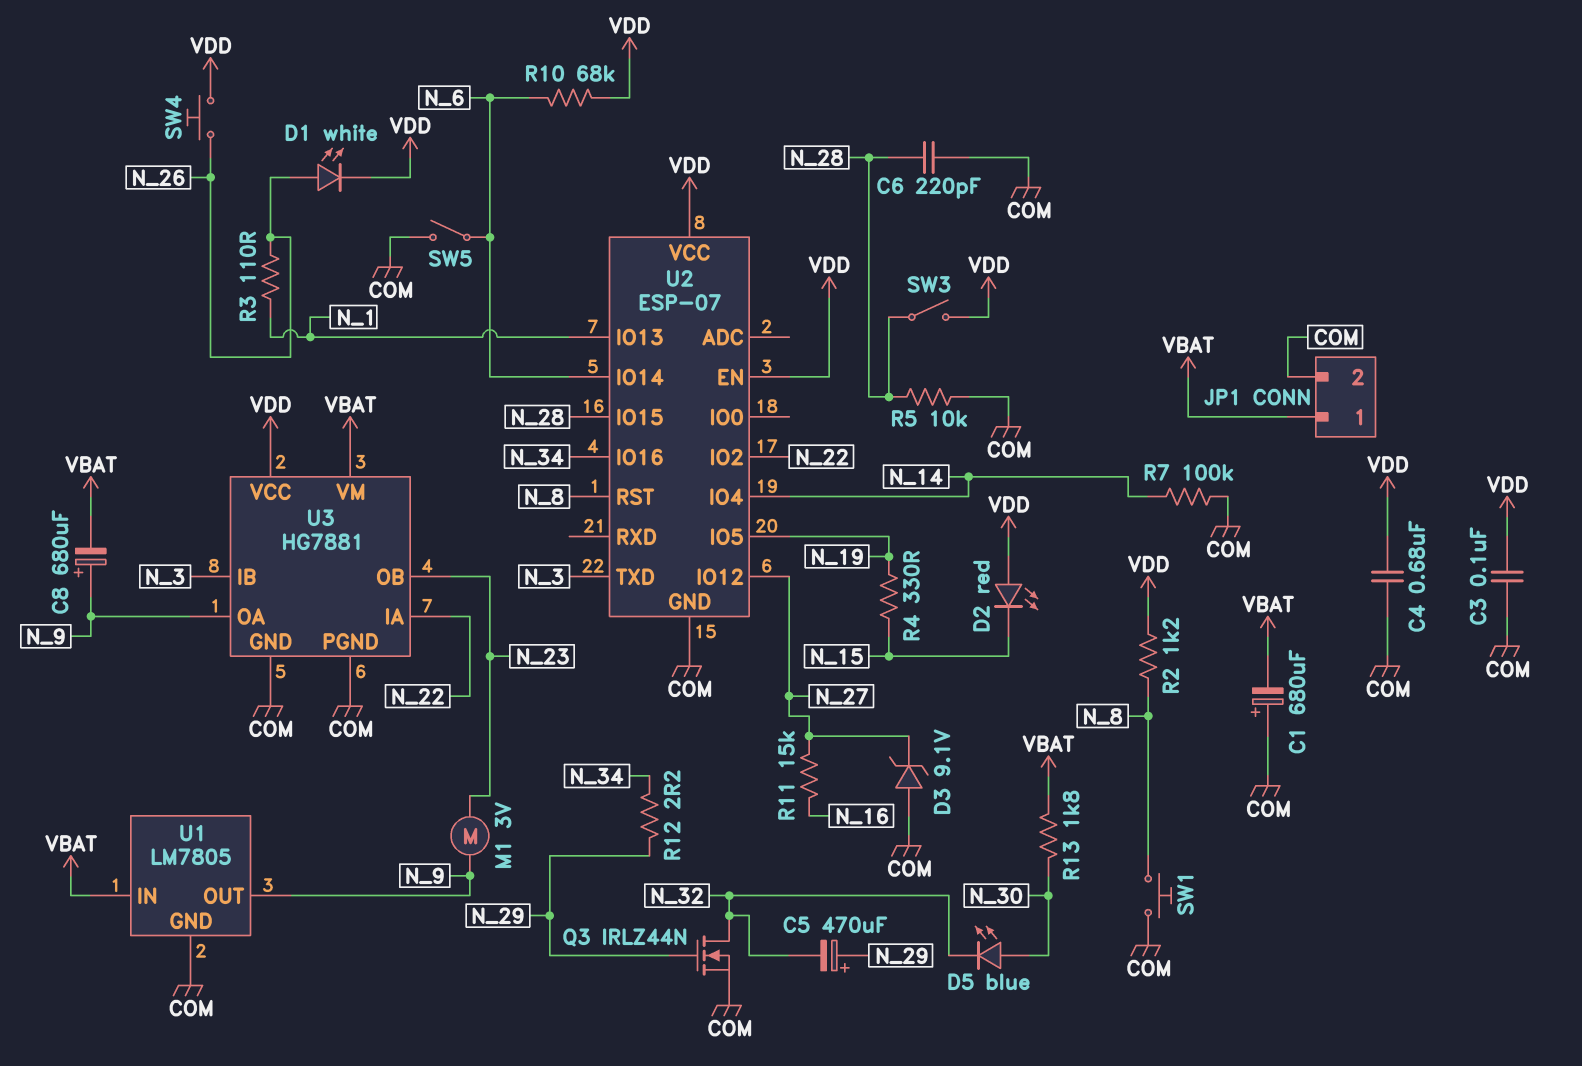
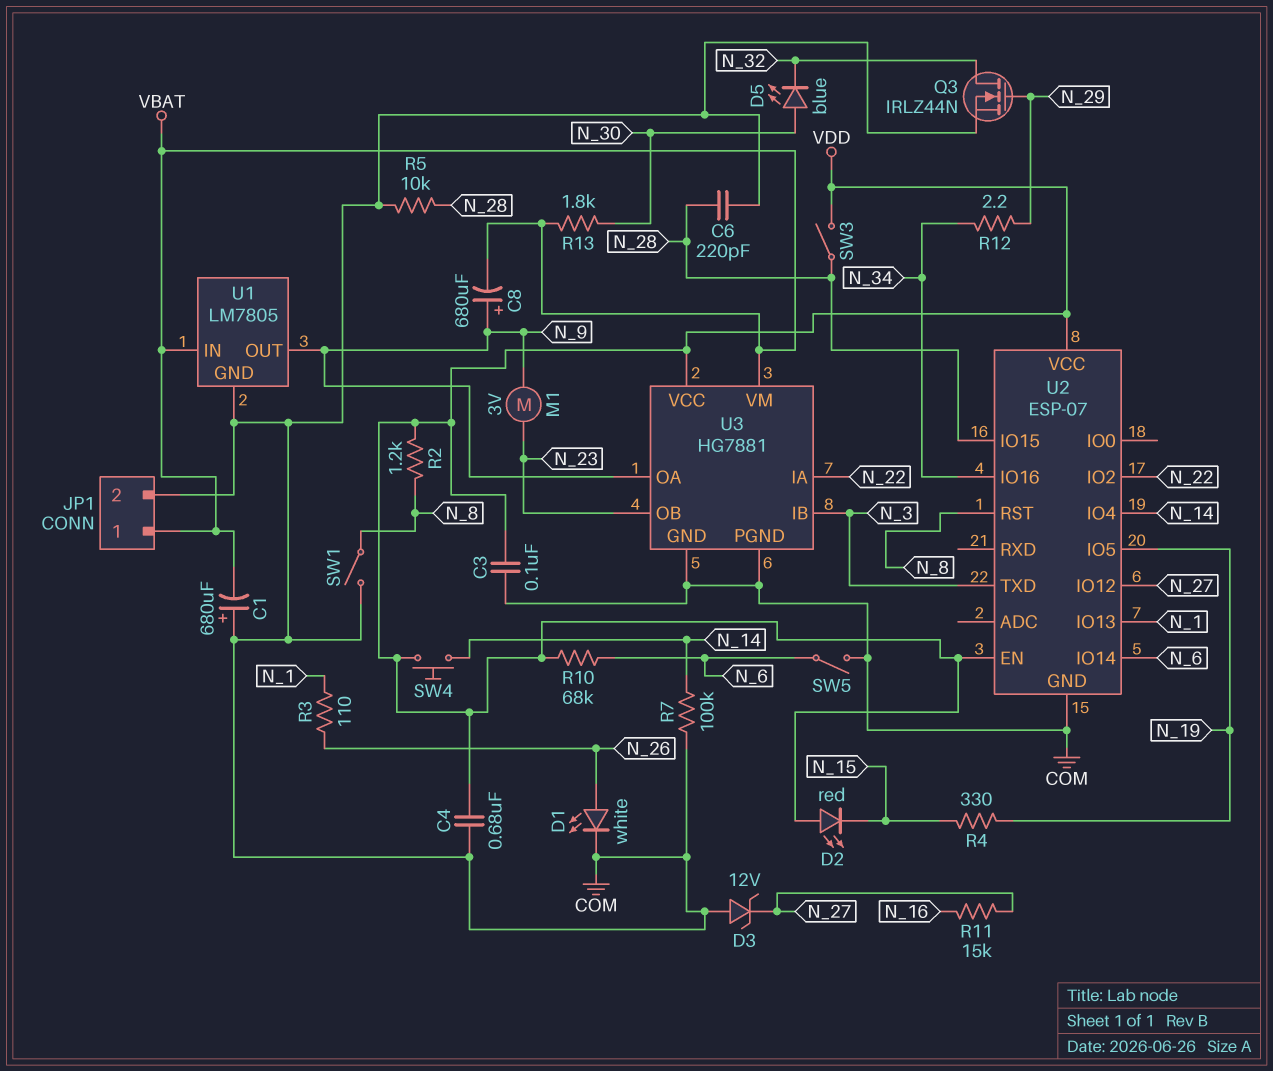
C5: 470uF (plus N_29, minus N_32) -> none
D1: LED white (A N_26, K VDD) -> LED white (A N_26, K COM)
D3: zener 9.1V (A COM, K N_27) -> zener 12V (A COM, K N_27)
SW1: button (COM, N_8) -> switch (COM, N_8)
SW4: button (N_26, VDD) -> button (N_14, VDD)

